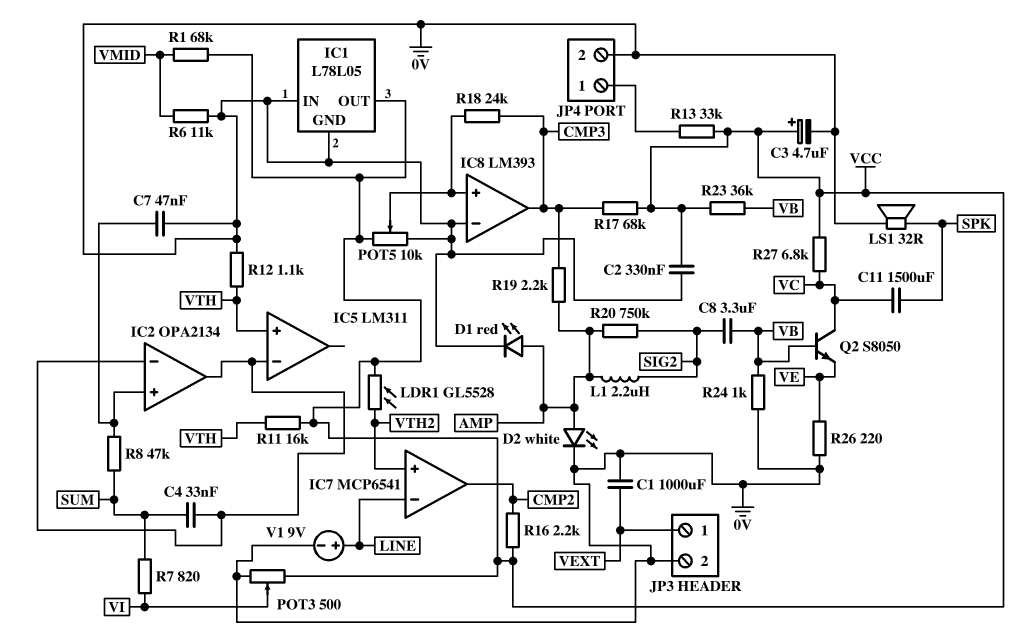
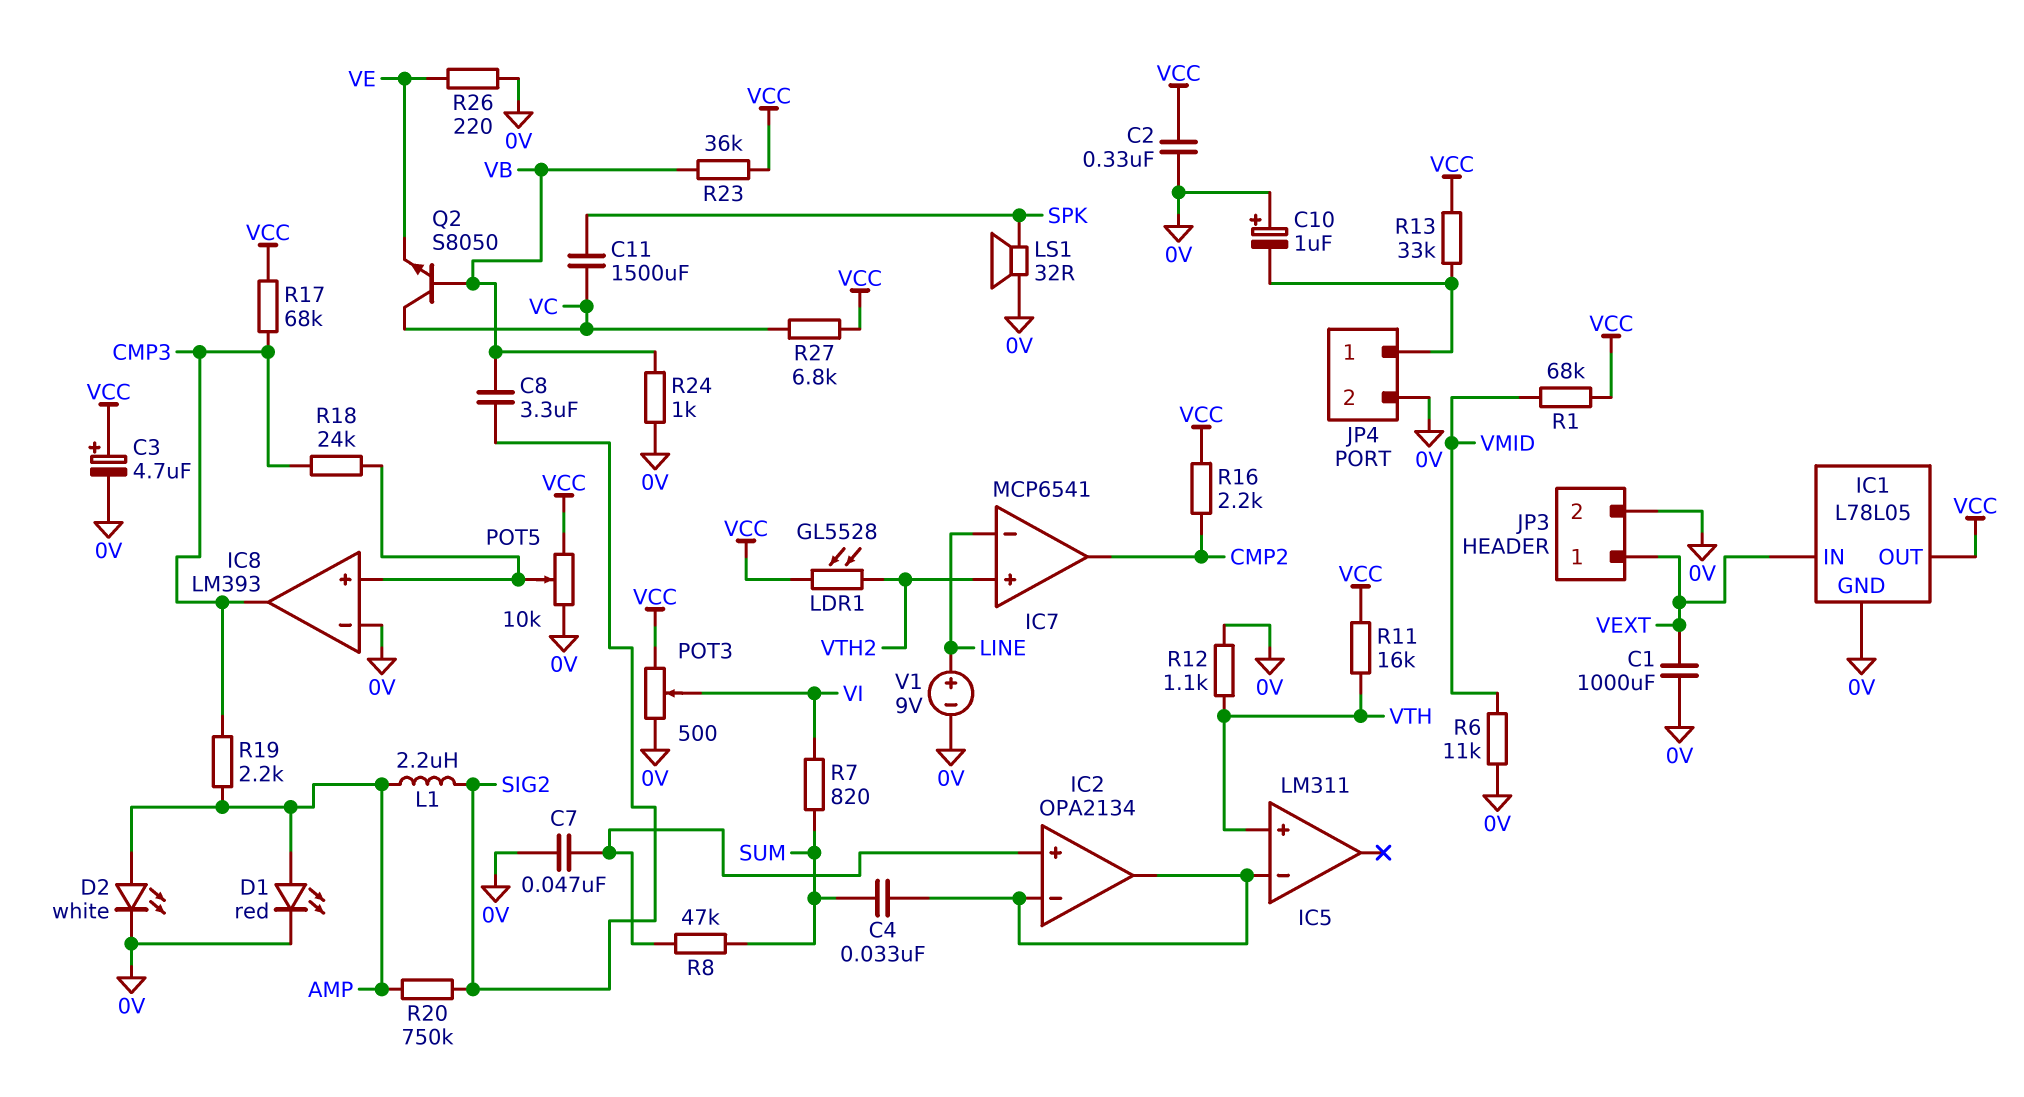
C10: none -> 1uF (plus 0V, minus JP4/1)
IC1 pin IN: 0V -> VEXT

